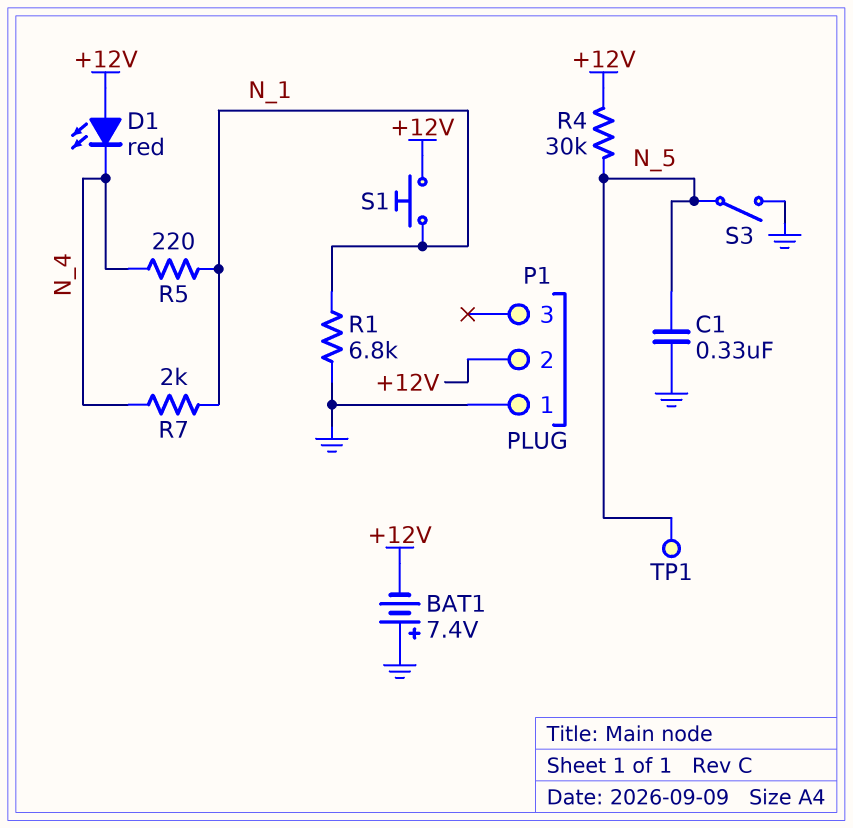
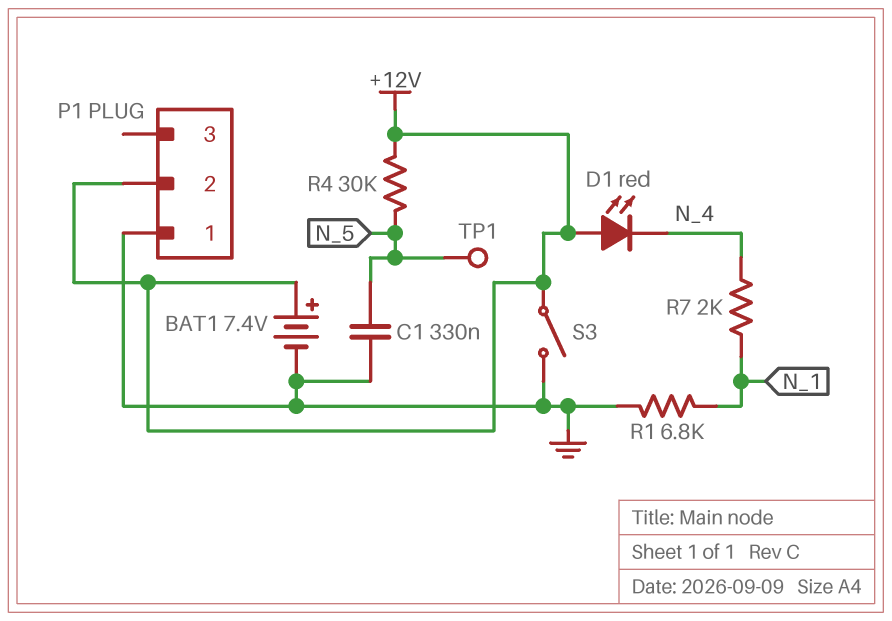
BAT1: 7.4V (plus GND, minus +12V) -> 7.4V (plus +12V, minus GND)
R5: 220 (N_1, N_4) -> none
S1: button (+12V, N_1) -> none
S3: switch (GND, N_5) -> switch (+12V, GND)

